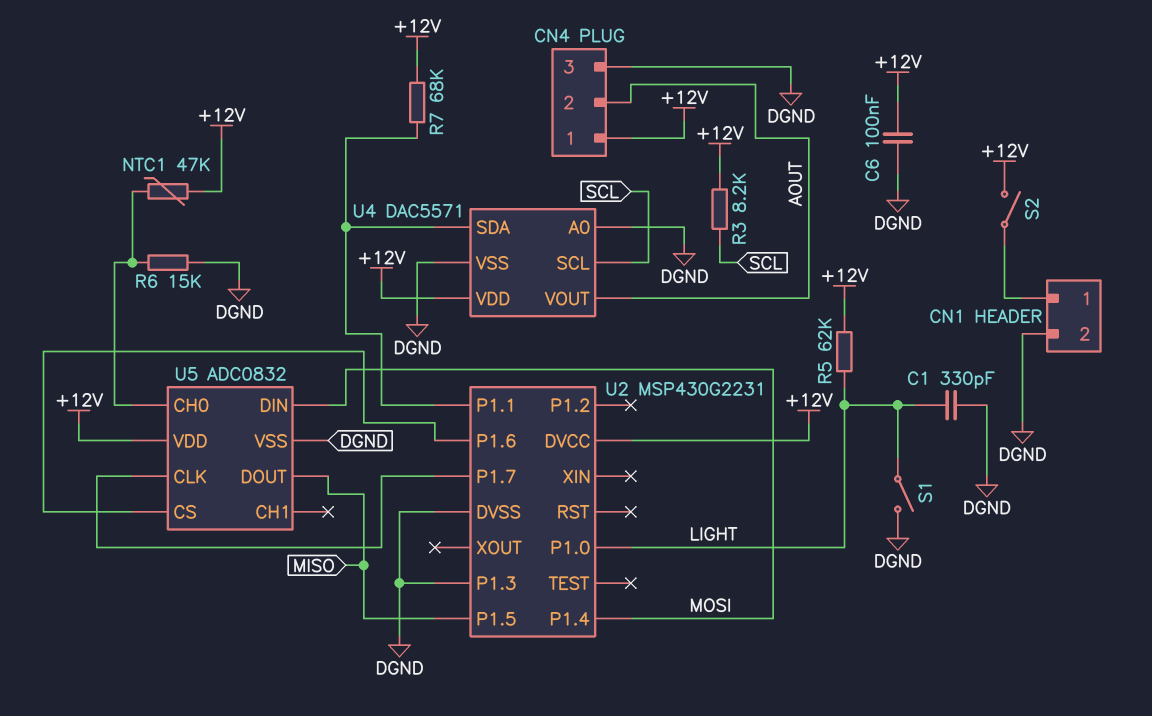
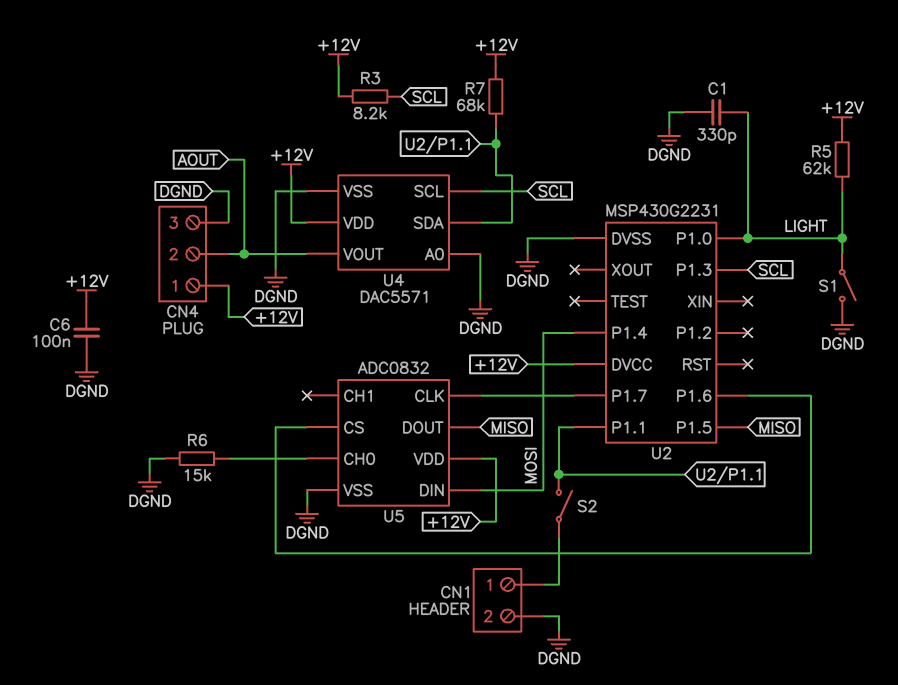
NTC1: 47k (+12V, U5/CH0) -> none
S2: switch (+12V, CN1/1) -> switch (CN1/1, U2/P1.1)
U2 pin P1.3: DGND -> SCL

